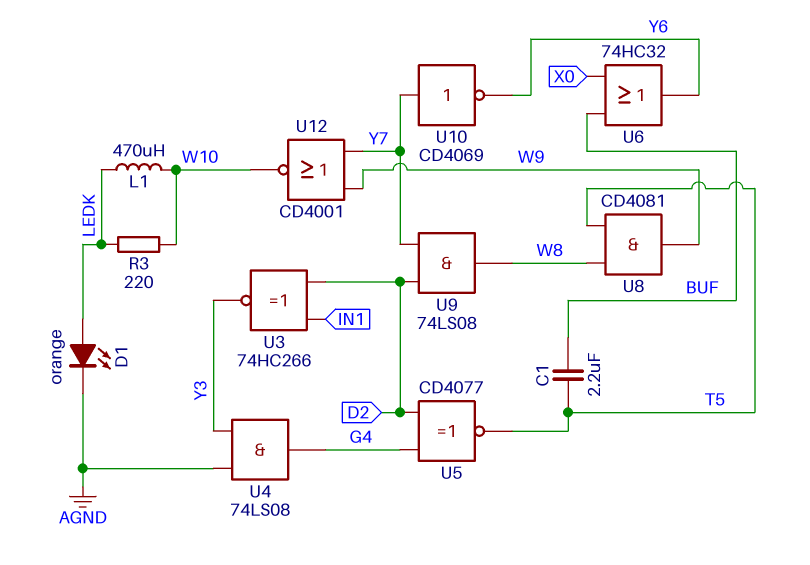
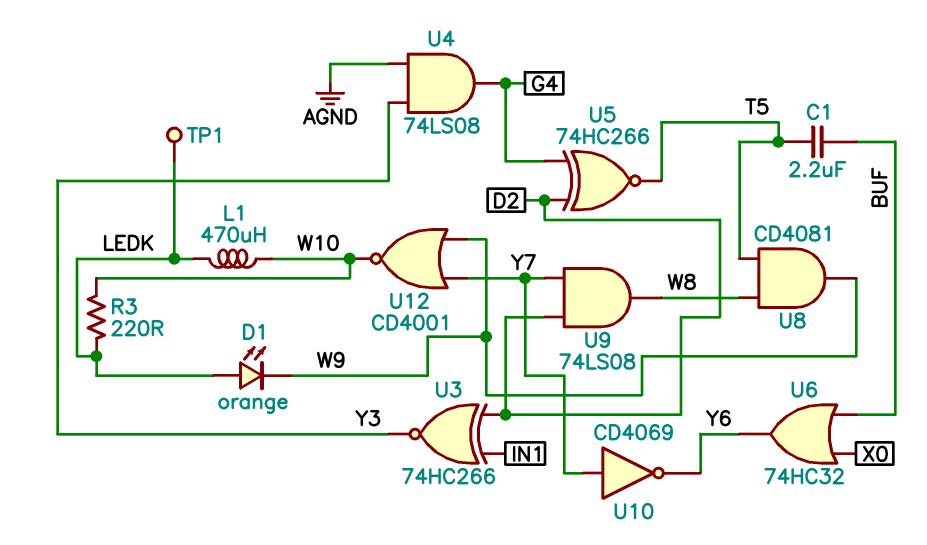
D1: LED orange (A LEDK, K AGND) -> LED orange (A LEDK, K W9)
TP1: none -> test point (LEDK)
U5: XNOR CD4077 (in D2, in G4, out T5) -> XNOR 74HC266 (in D2, in G4, out T5)

